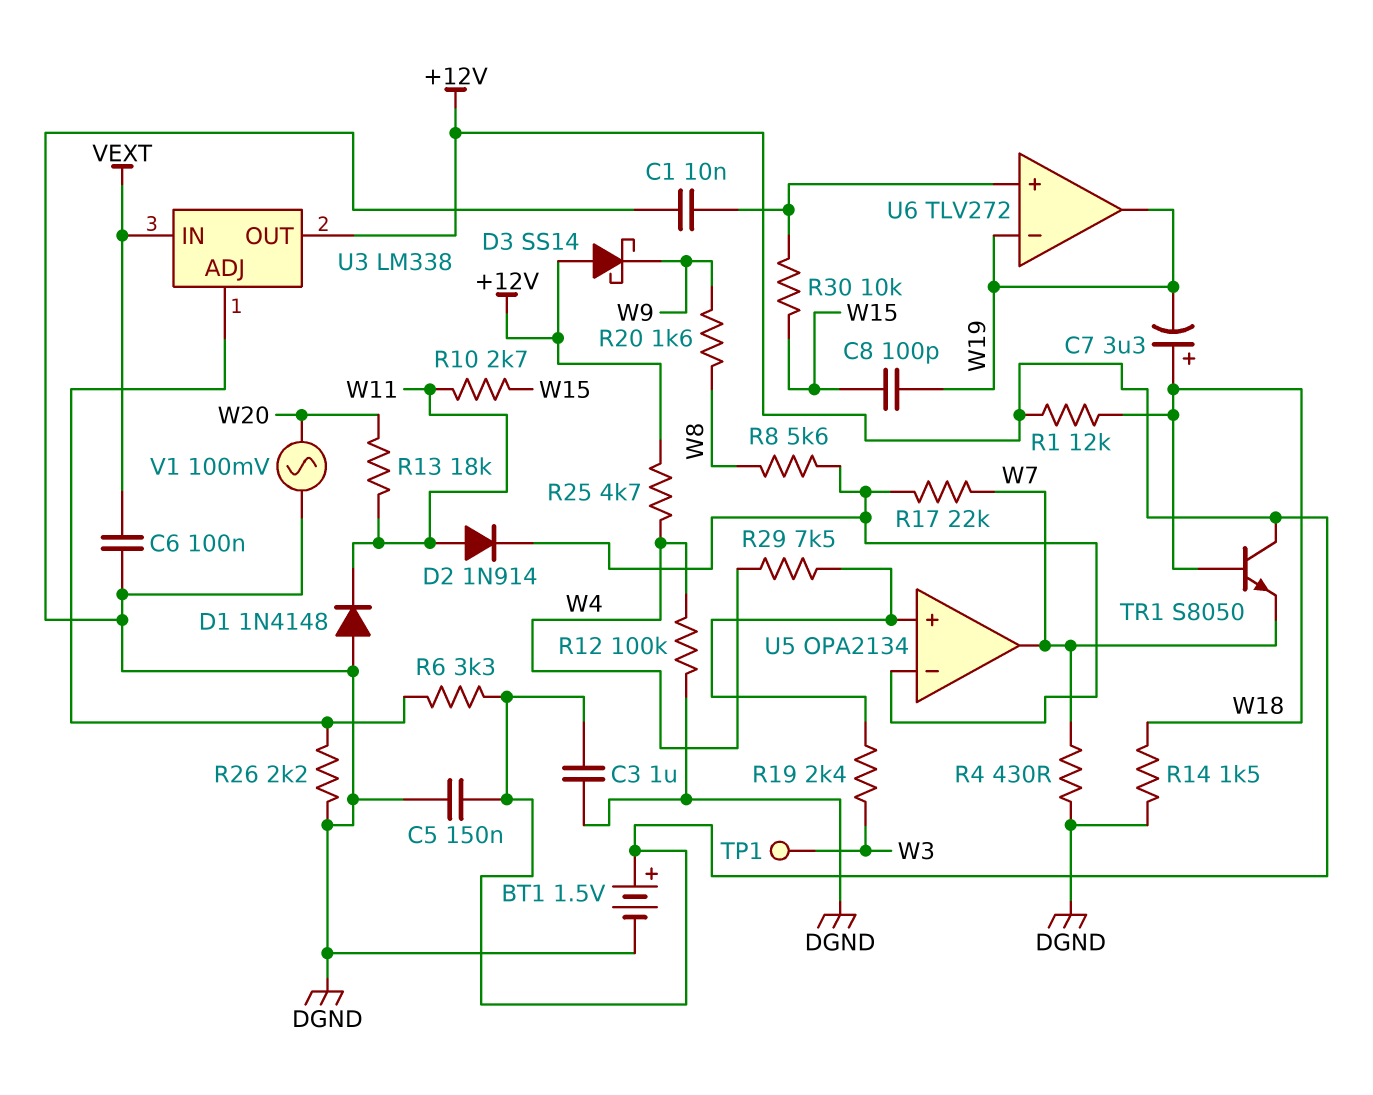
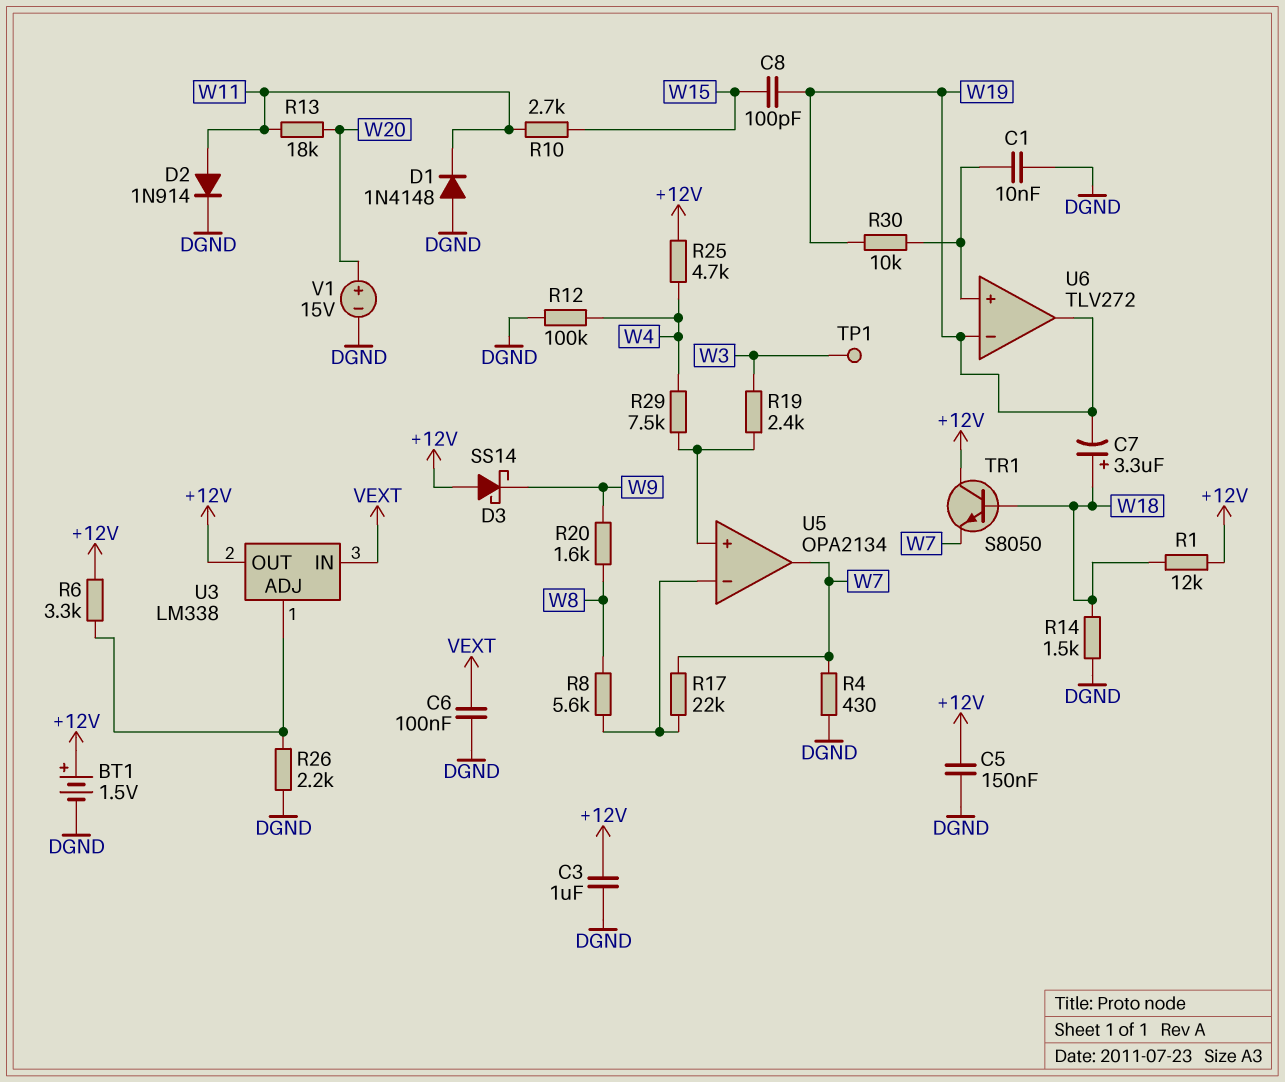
D2: diode 1N914 (A W11, K U5/in-) -> diode 1N914 (A W11, K DGND)
R30: 10k (U6/in+, W15) -> 10k (U6/in+, W19)
V1: AC 100mV (DGND, W20) -> 15V (plus W20, minus DGND)

